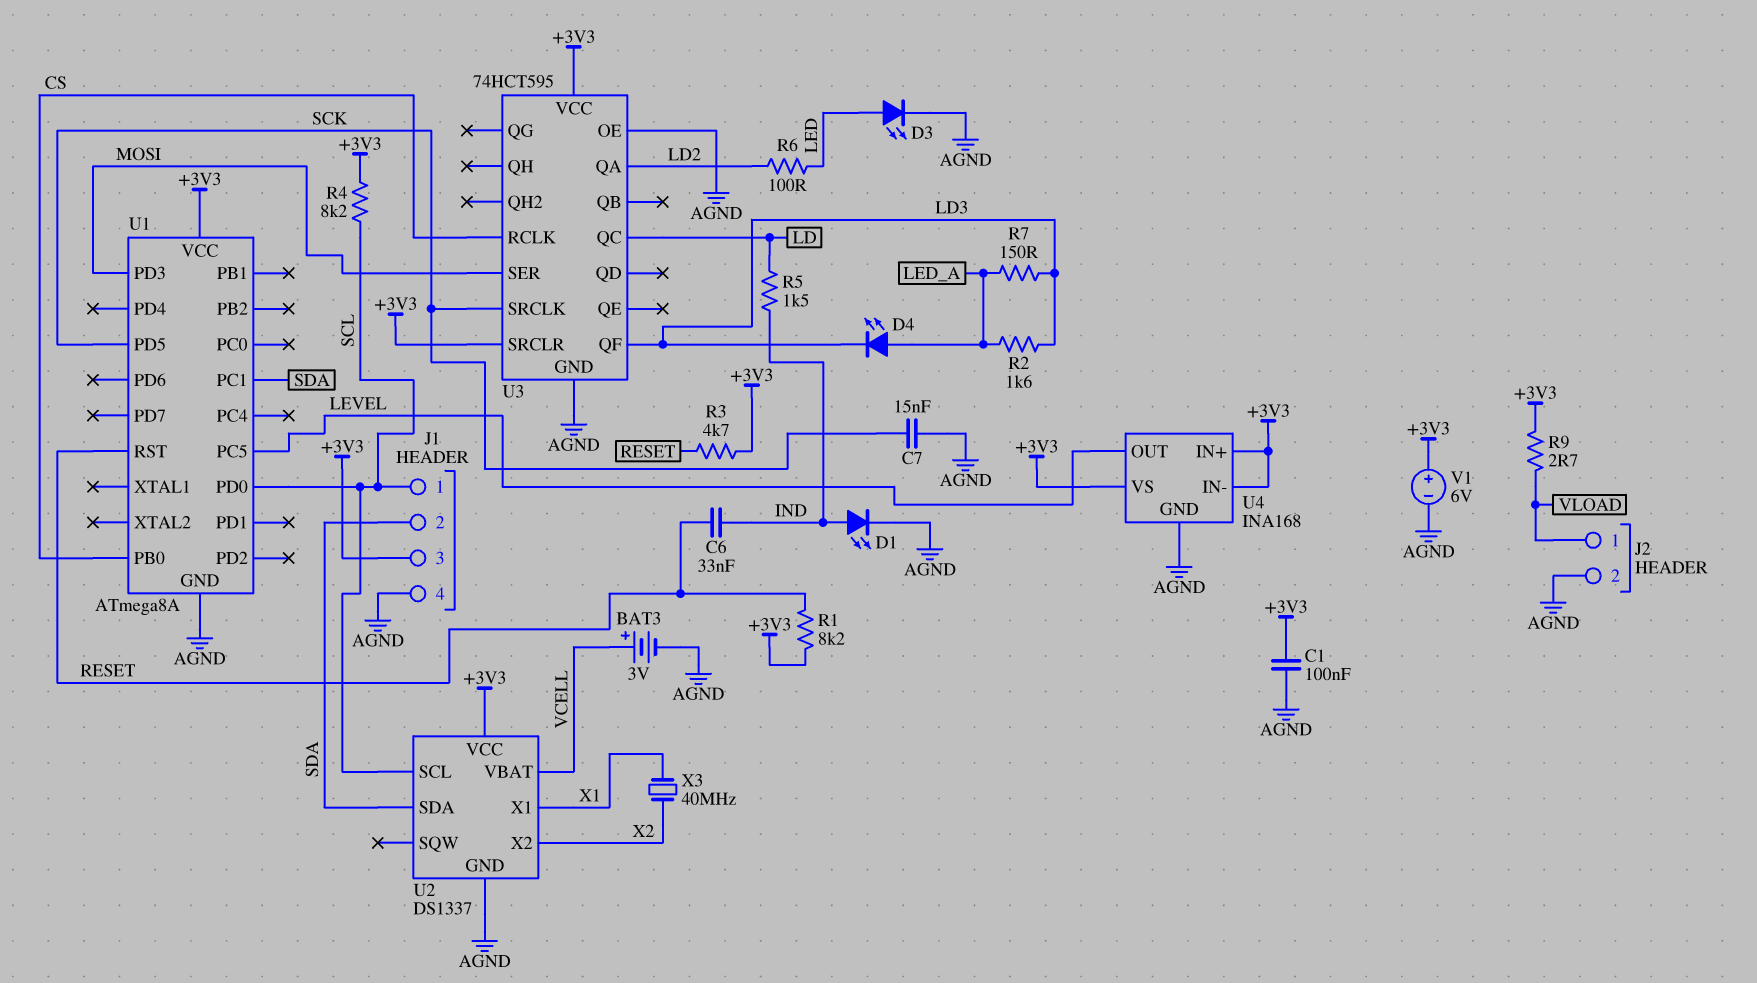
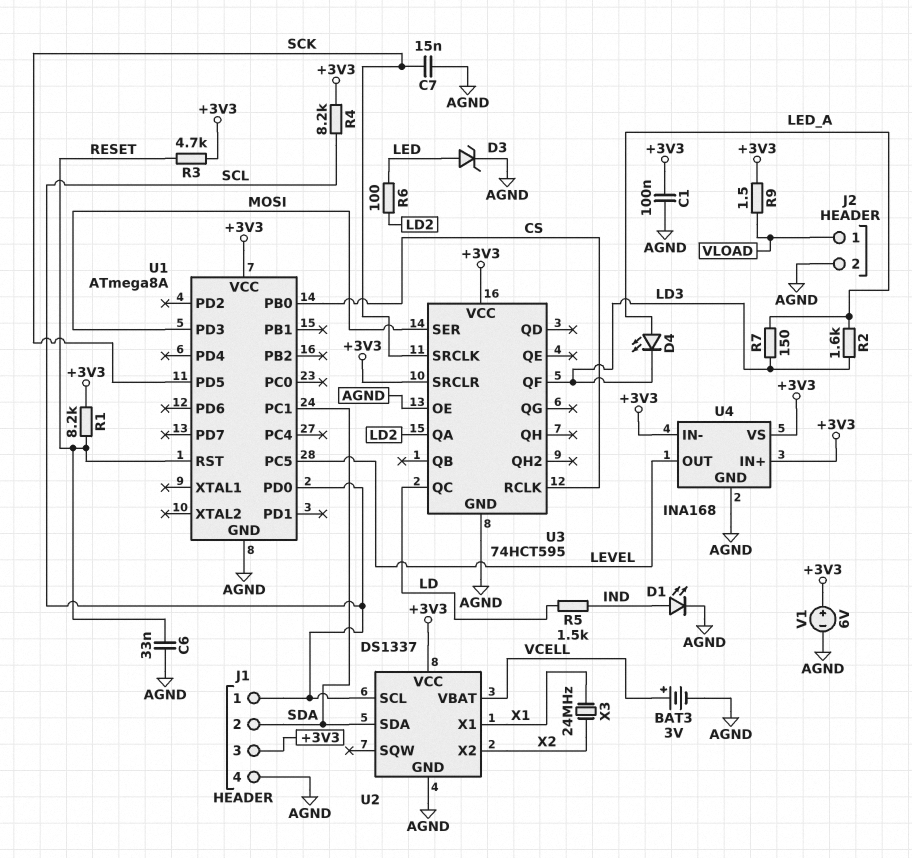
C6: 33nF (IND, RESET) -> 33nF (AGND, RESET)
D3: LED (A LED, K AGND) -> zener (A LED, K AGND)
R9: 2.7 (+3V3, VLOAD) -> 1.5 (+3V3, VLOAD)
X3: 40MHz (X1, X2) -> 24MHz (X1, X2)

